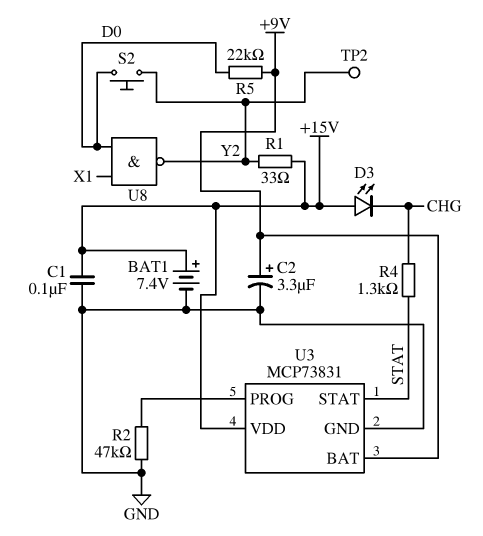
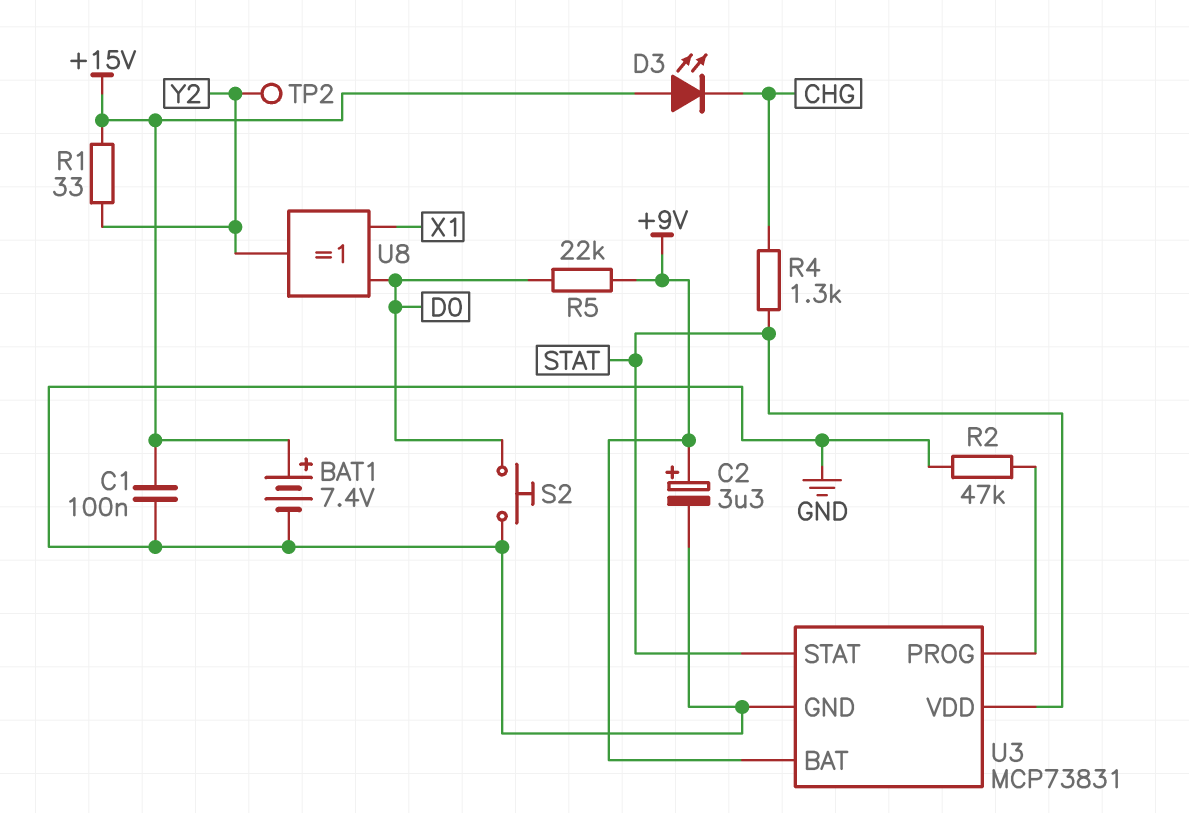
S2: button (D0, Y2) -> button (D0, GND)
U3 pin VDD: +15V -> STAT
U8: NAND (in D0, in X1, out Y2) -> XOR (in D0, in X1, out Y2)

